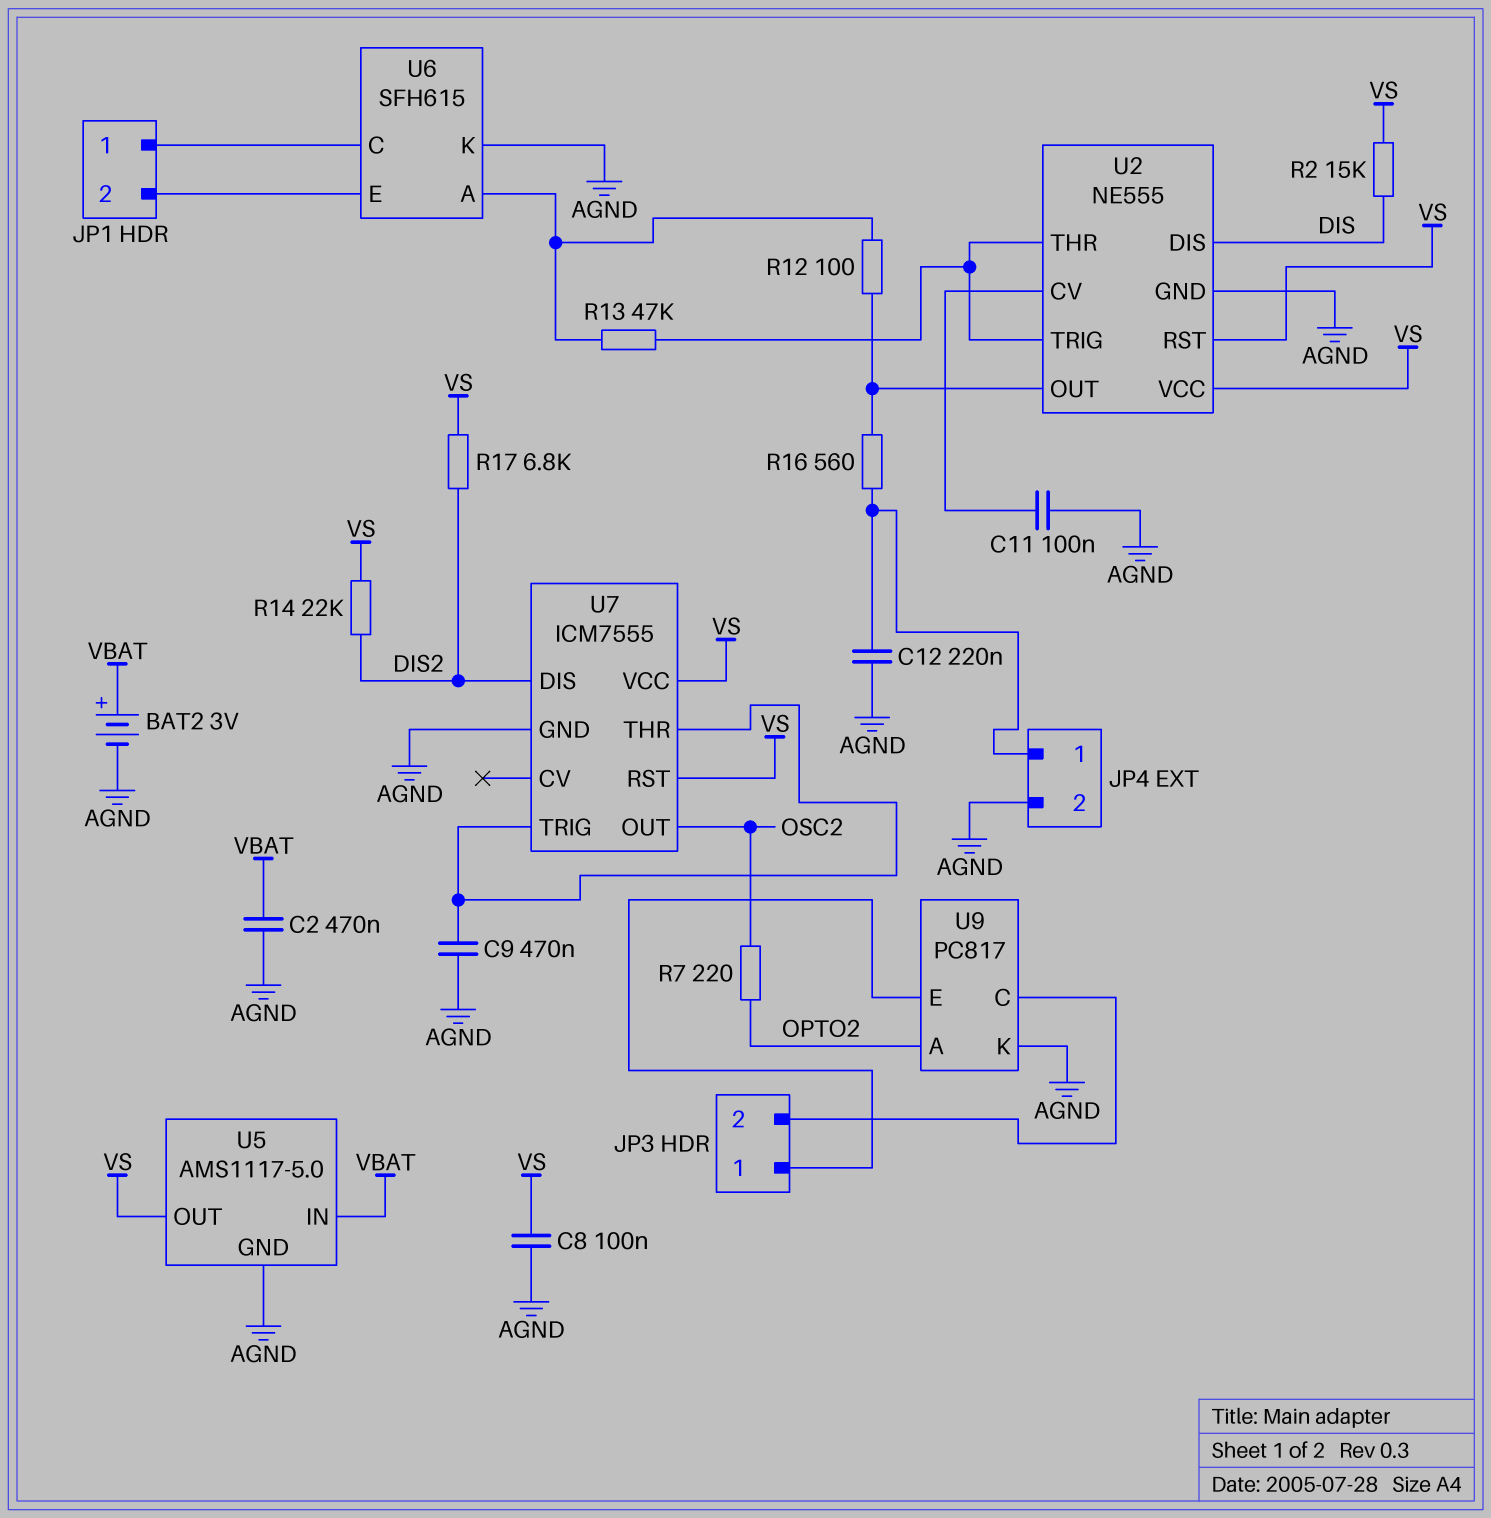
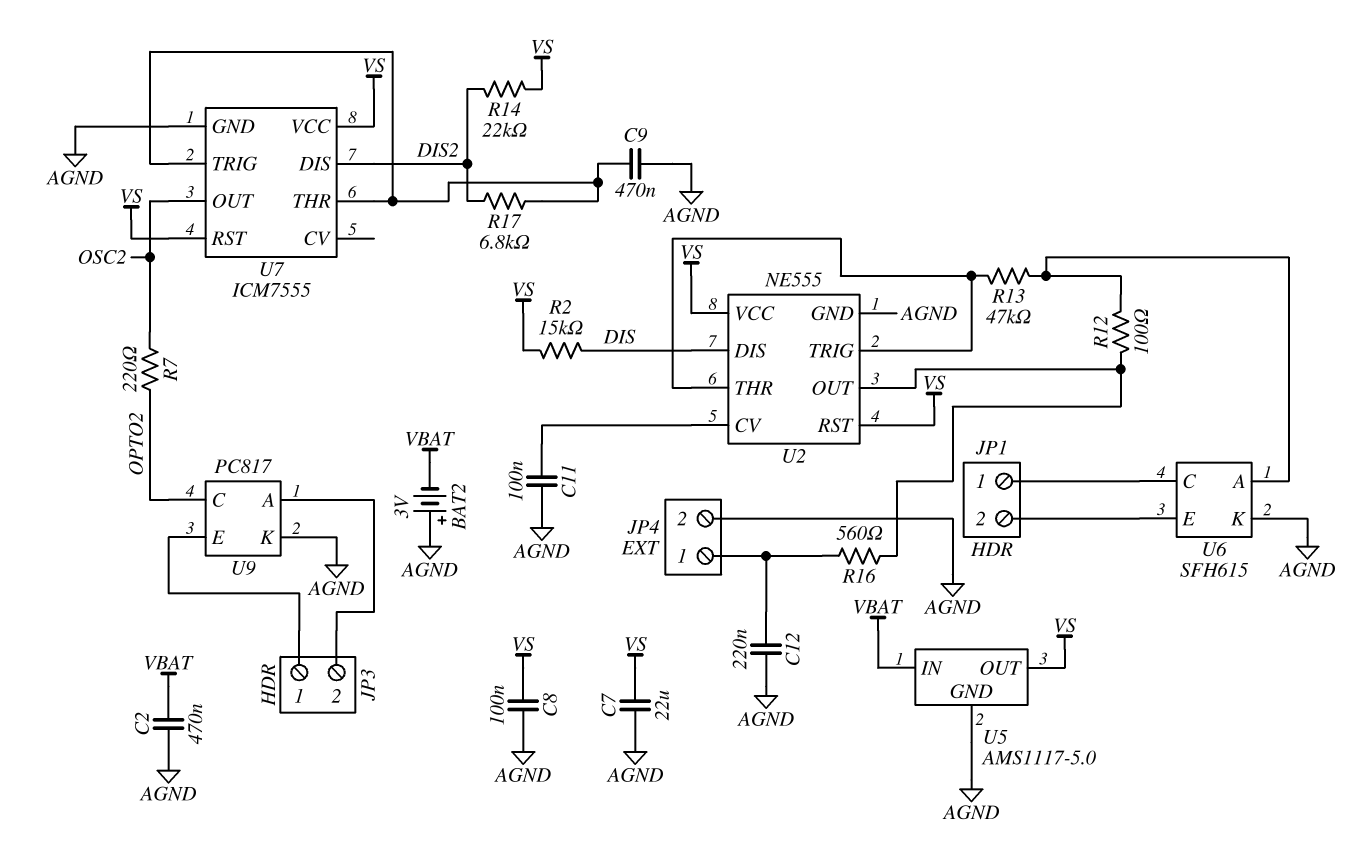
BAT2: 3V (plus VBAT, minus AGND) -> 3V (plus AGND, minus VBAT)
C7: none -> 22uF (AGND, VS)
R17: 6.8k (DIS2, VS) -> 6.8k (DIS2, U7/THR)
U9 pin A: OPTO2 -> JP3/2
U9 pin C: JP3/2 -> OPTO2

